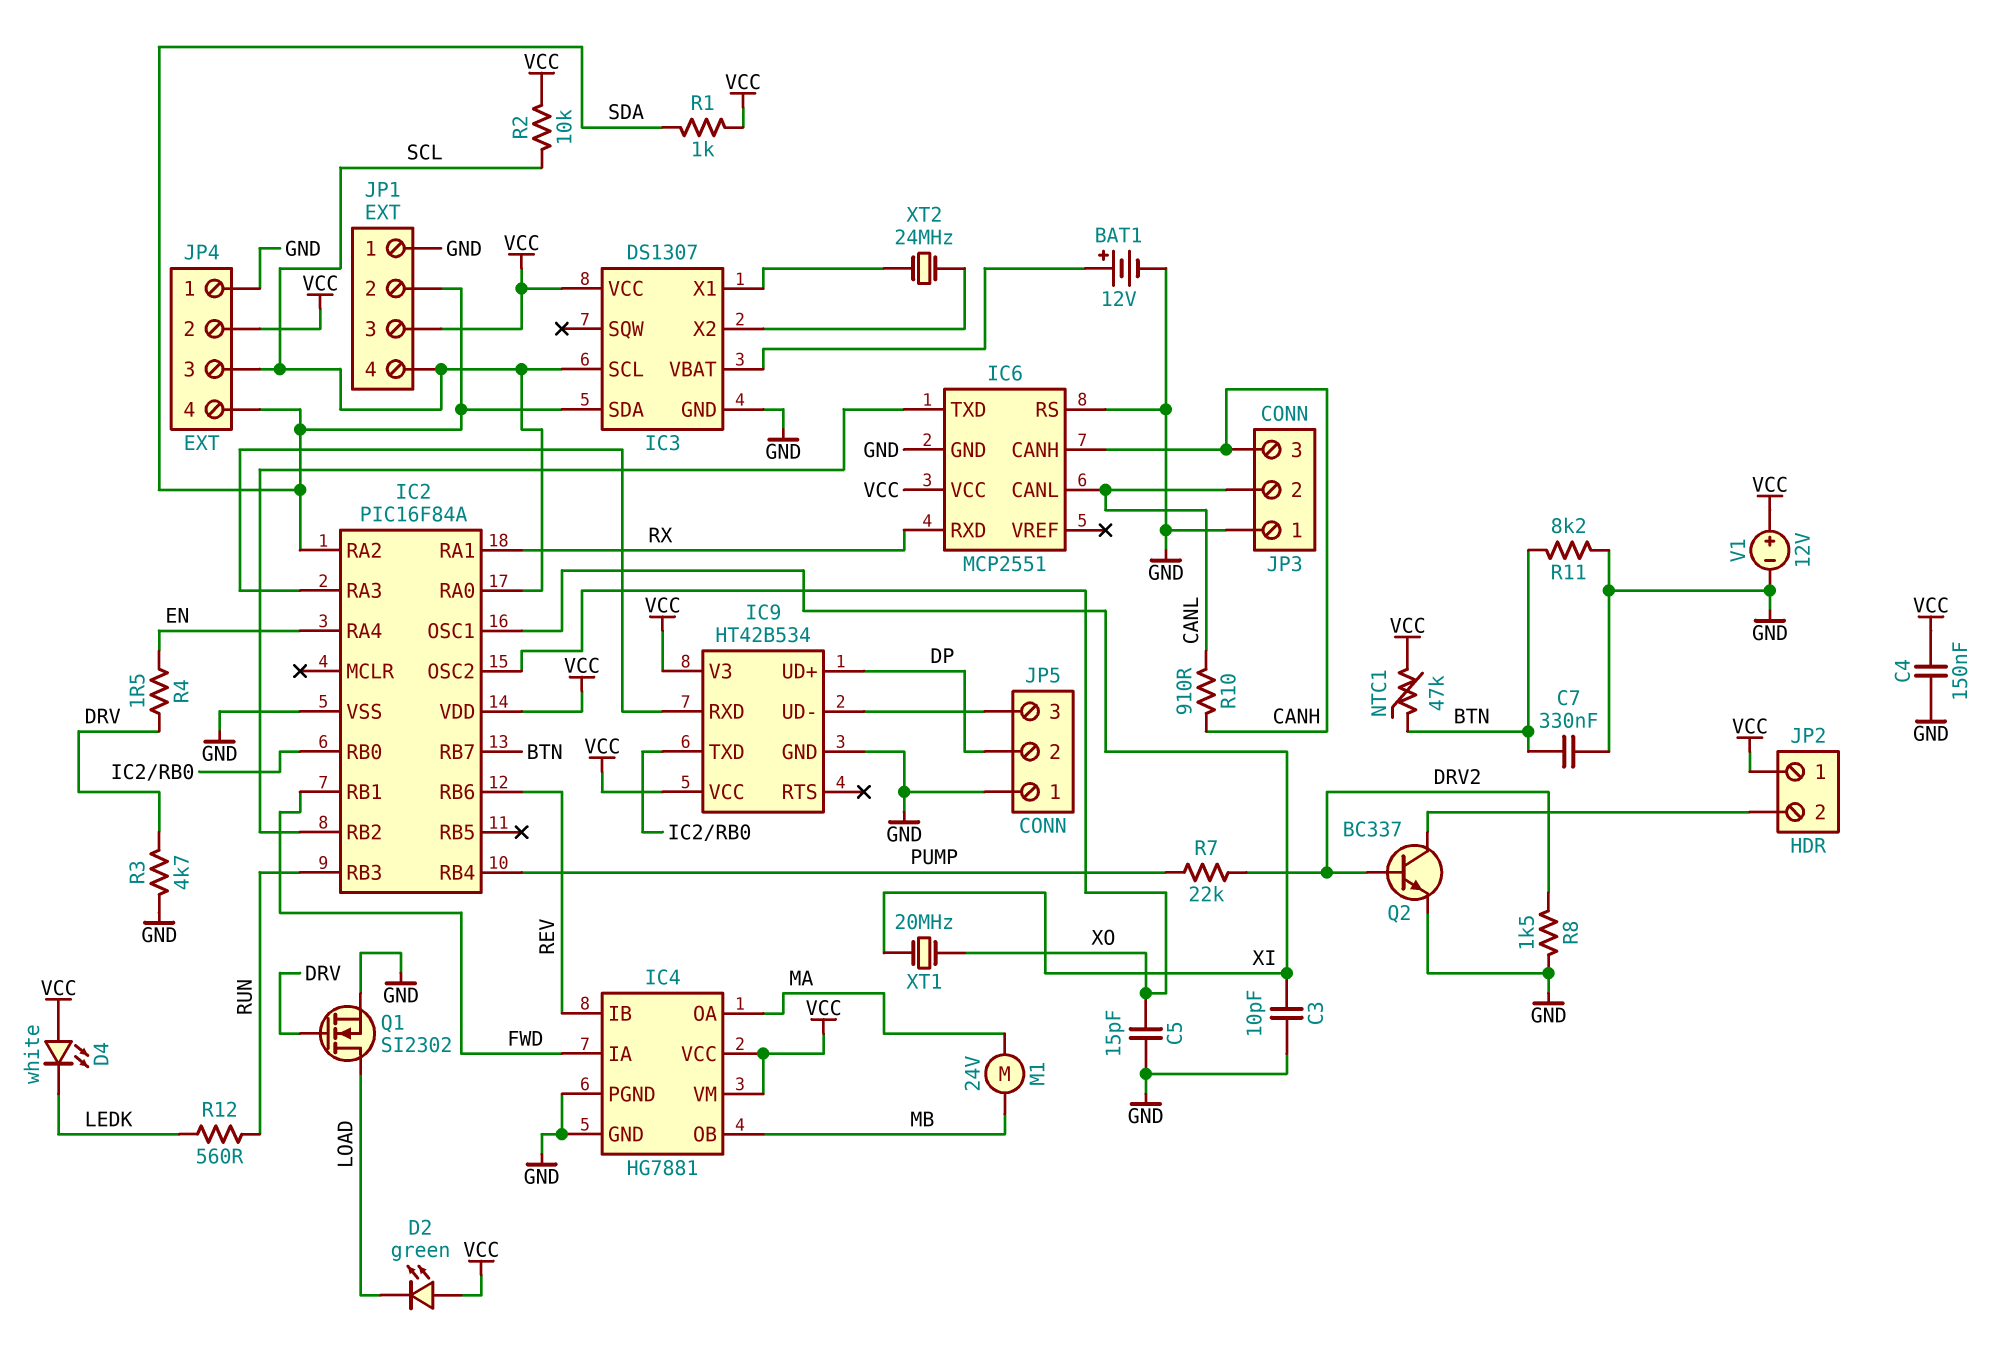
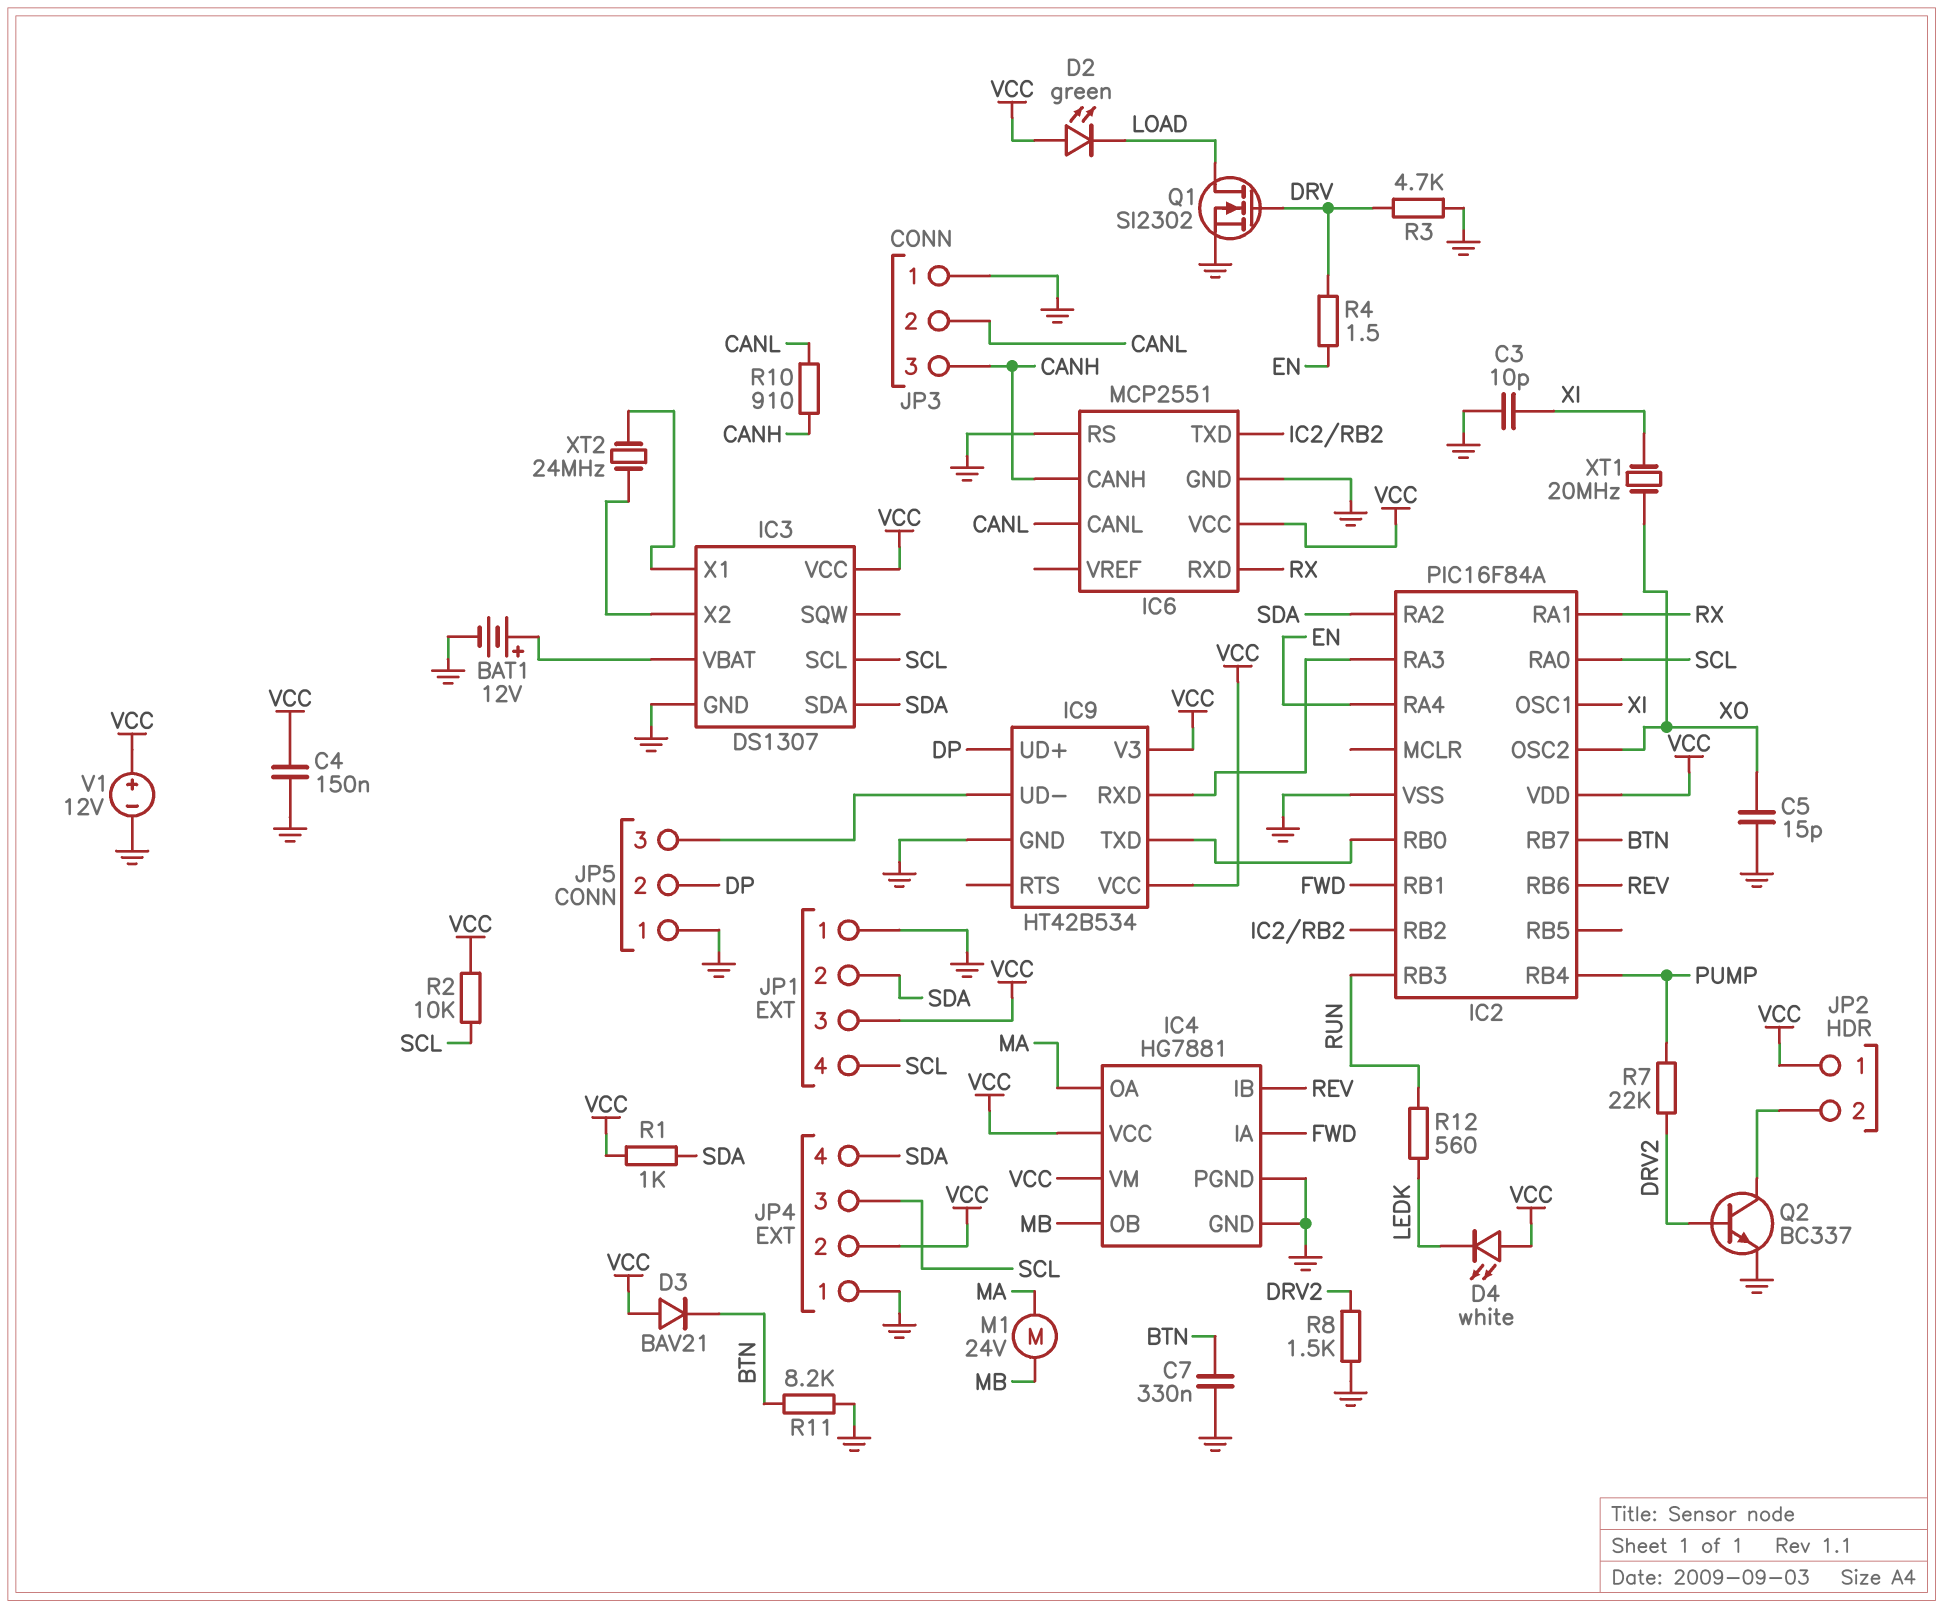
D3: none -> diode BAV21 (A VCC, K BTN)
NTC1: 47k (BTN, VCC) -> none

